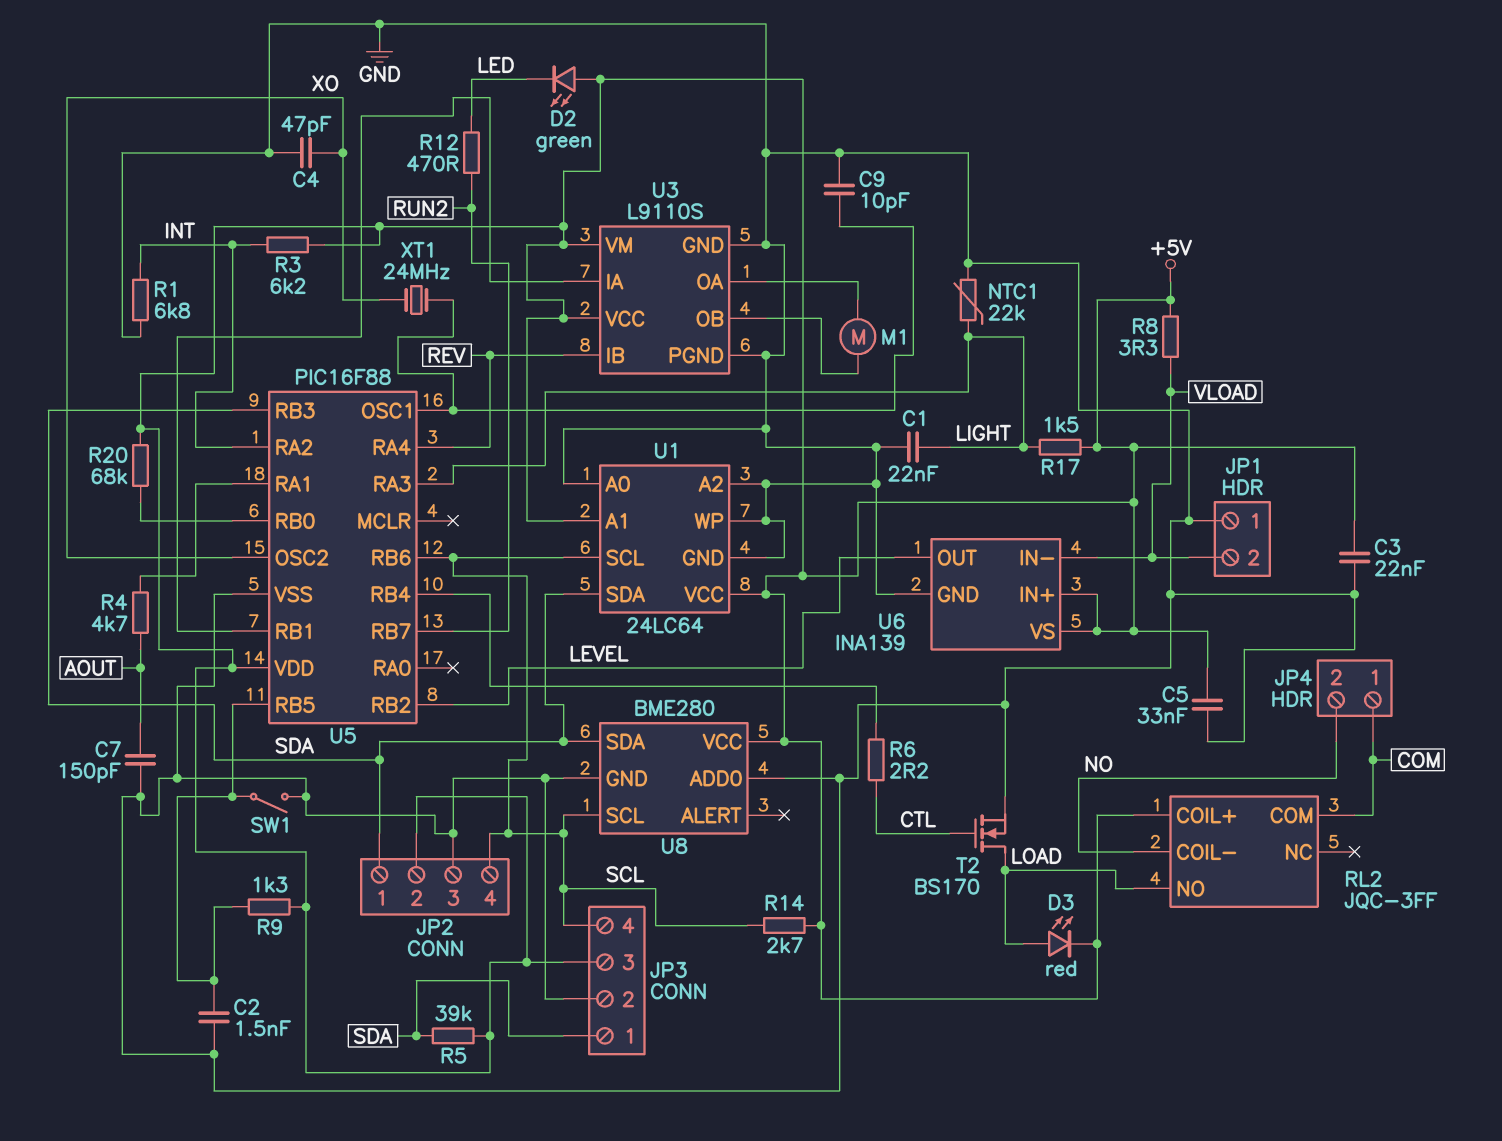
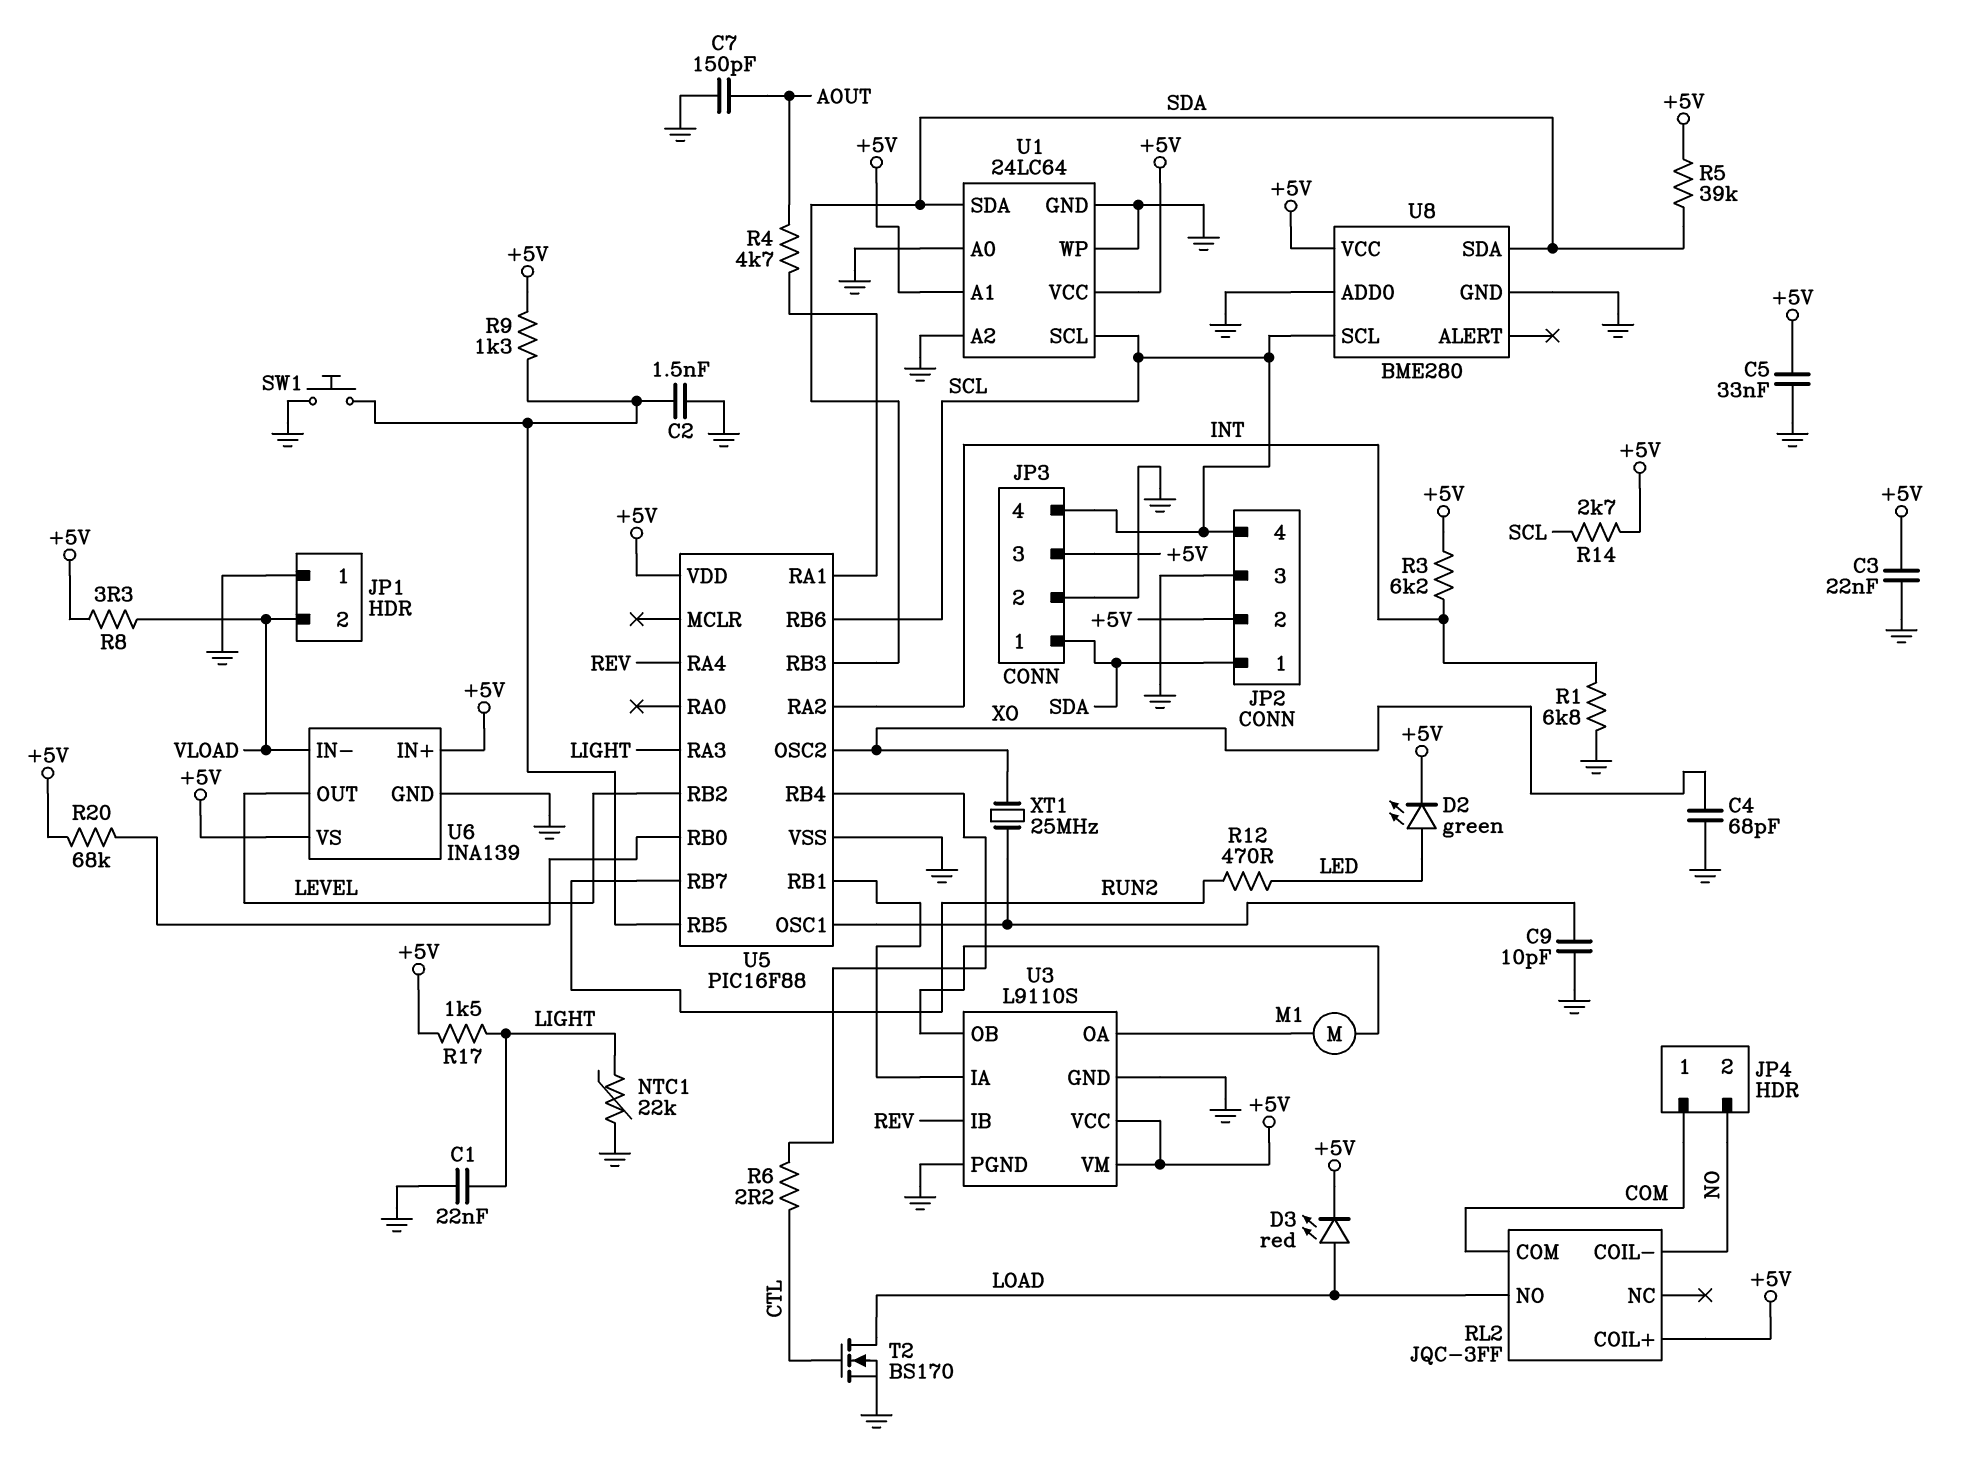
C4: 47pF (GND, XO) -> 68pF (GND, XO)
D2: LED green (A +5V, K LED) -> LED green (A LED, K +5V)
SW1: switch (GND, U5/RB5) -> button (GND, U5/RB5)
XT1: 24MHz (U5/OSC1, XO) -> 25MHz (U5/OSC1, XO)

